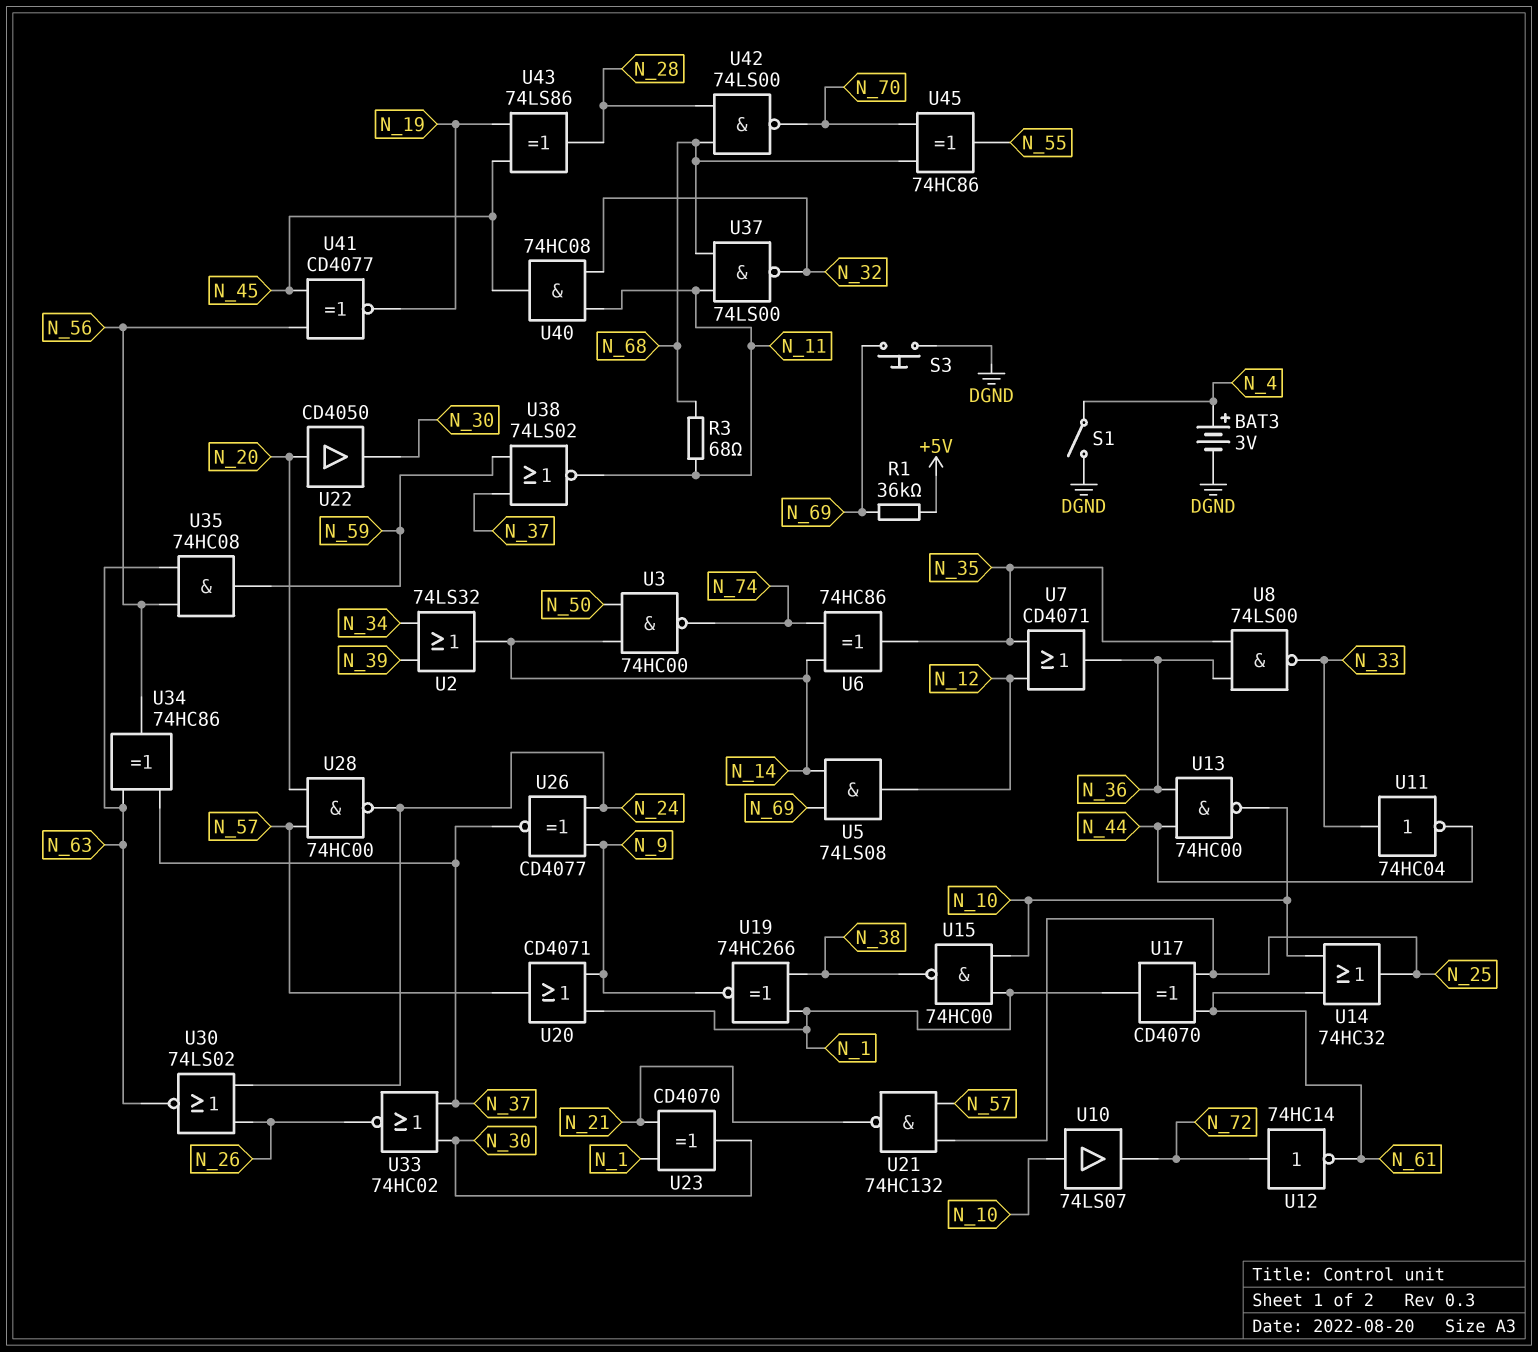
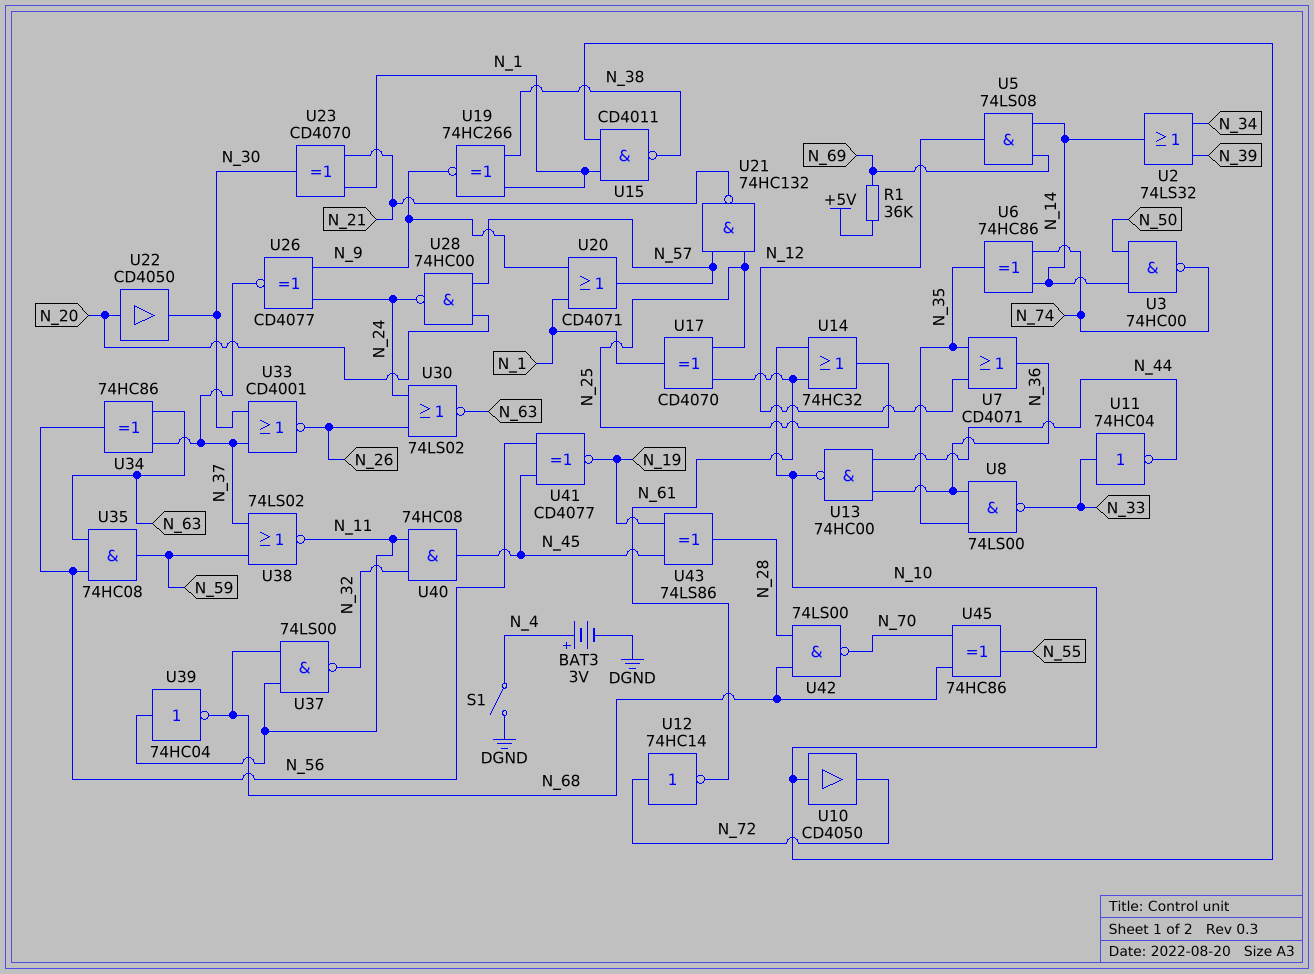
R3: 68 (N_11, N_68) -> none
S3: button (DGND, N_69) -> none
U10: buffer 74LS07 (in N_10, out N_72) -> buffer CD4050 (in N_10, out N_72)
U15: NAND 74HC00 (in N_1, in N_10, out N_38) -> NAND CD4011 (in N_1, in N_10, out N_38)
U33: NOR 74HC02 (in N_30, in N_37, out N_26) -> NOR CD4001 (in N_30, in N_37, out N_26)
U39: none -> NOT 74HC04 (in N_11, out N_68)

